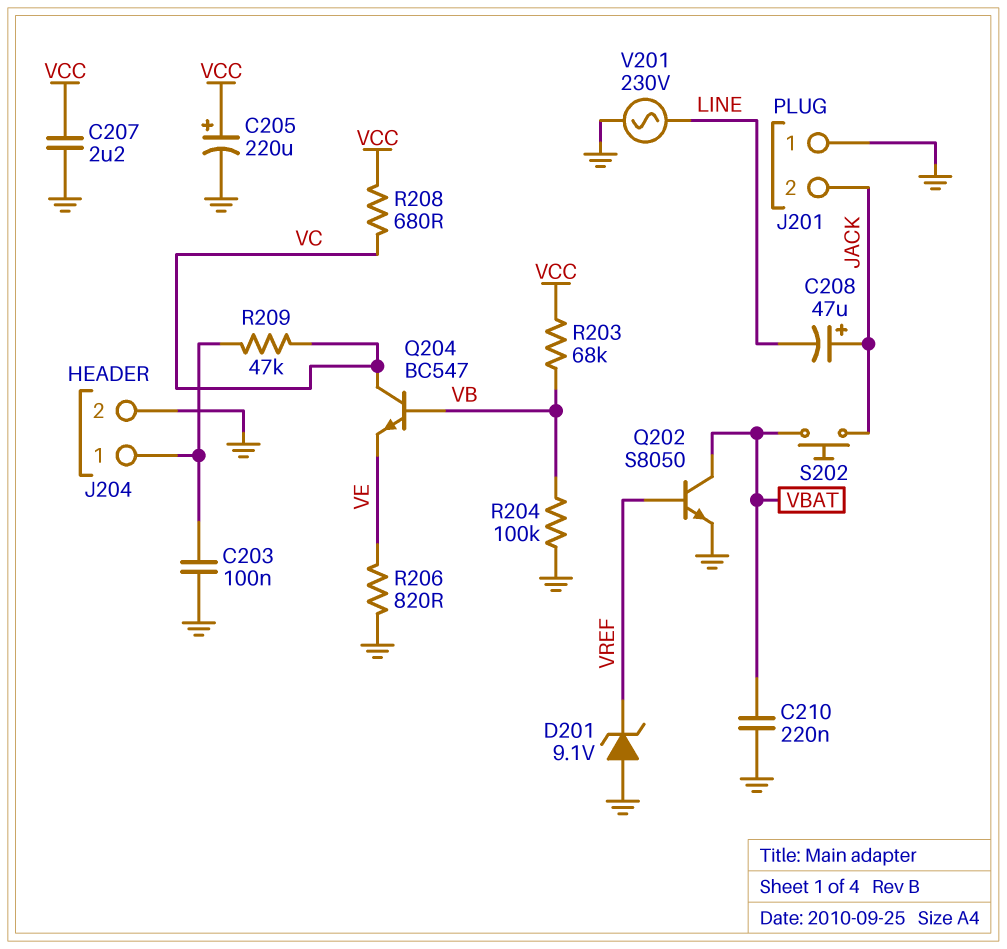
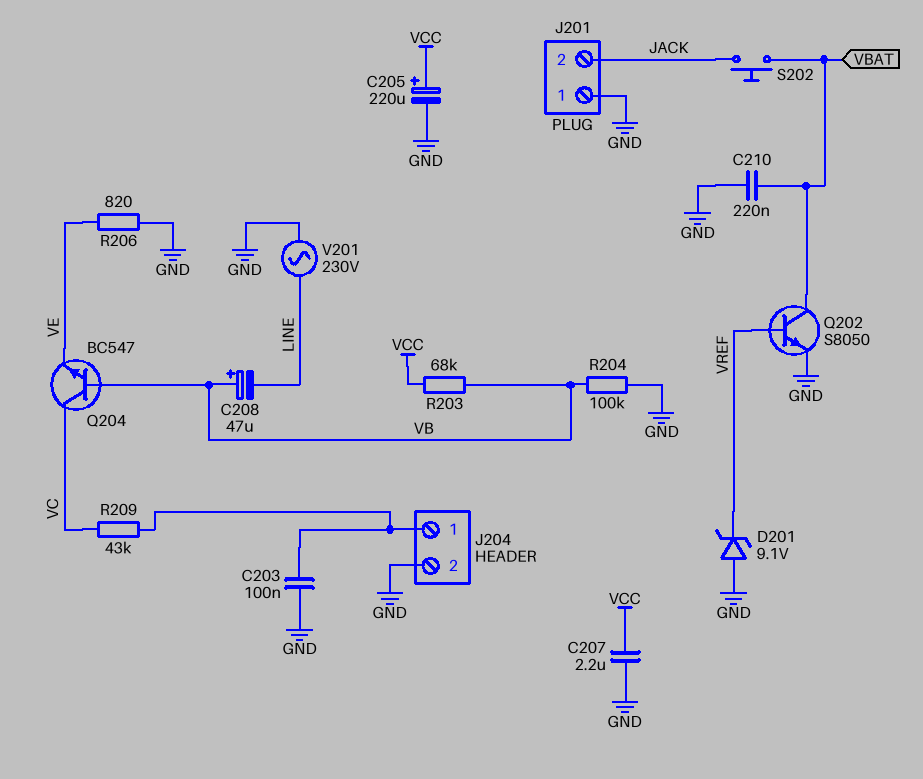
C208: 47uF (plus JACK, minus LINE) -> 47uF (plus VB, minus LINE)
R208: 680 (VC, VCC) -> none
R209: 47k (J204/1, VC) -> 43k (J204/1, VC)

